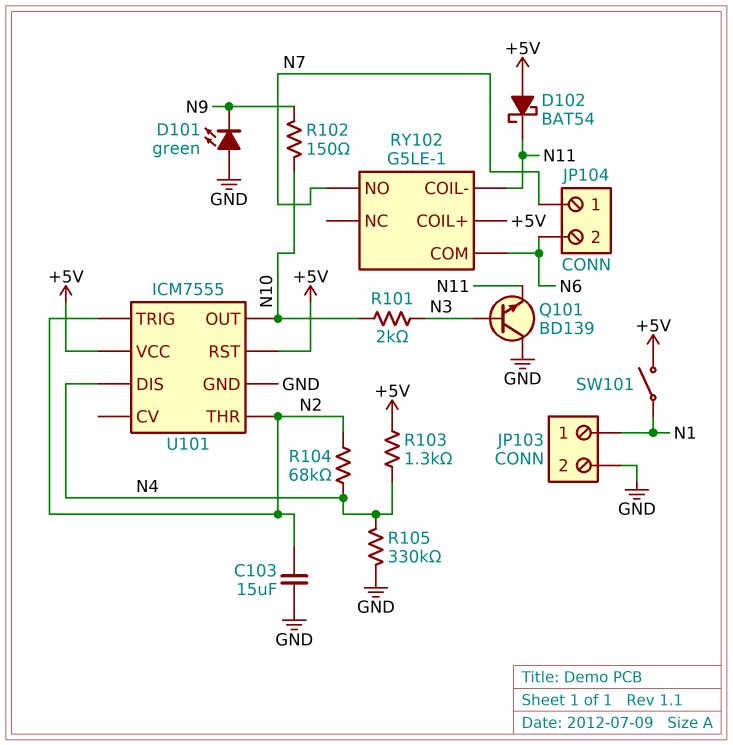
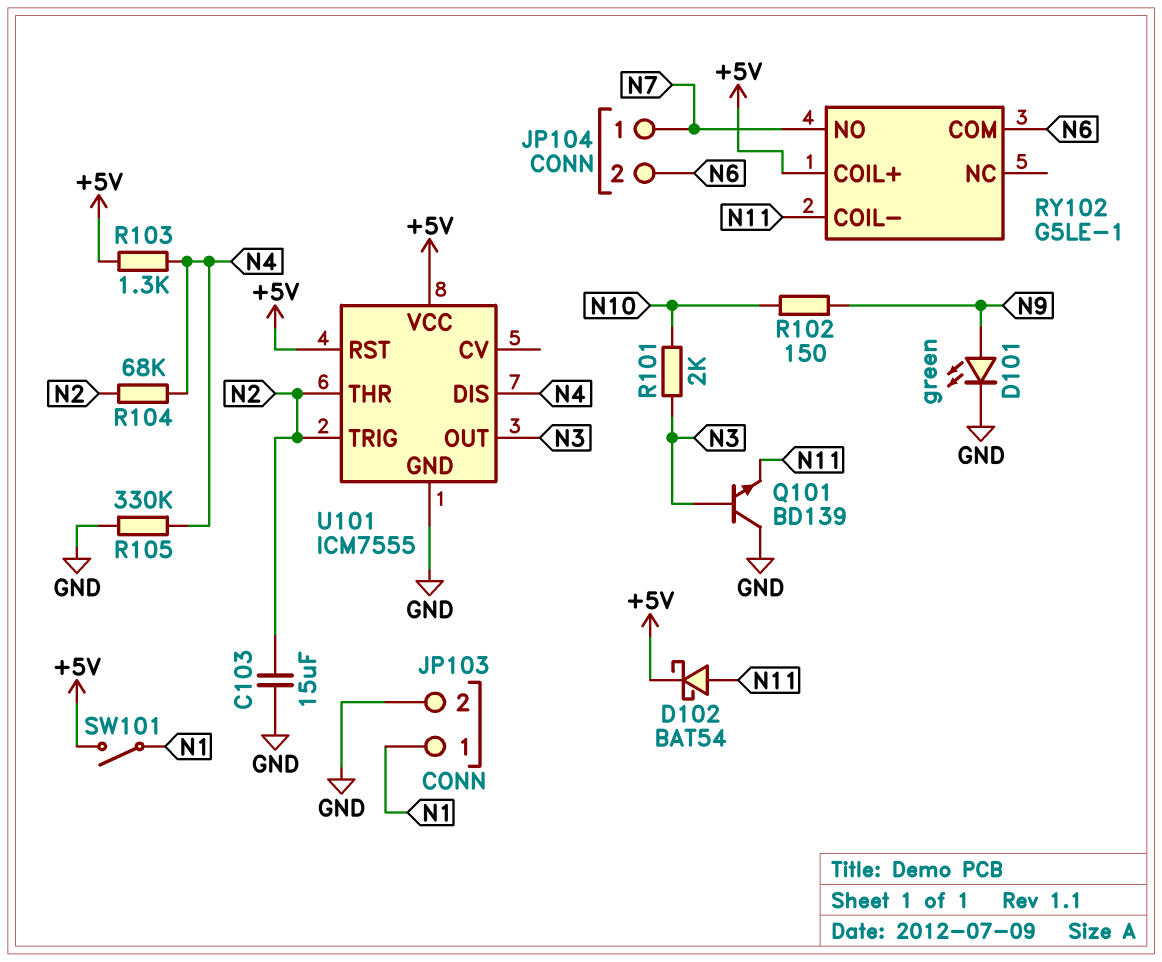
D101: LED green (A GND, K N9) -> LED green (A N9, K GND)
D102: schottky BAT54 (A +5V, K N11) -> schottky BAT54 (A N11, K +5V)
U101 pin OUT: N10 -> N3

